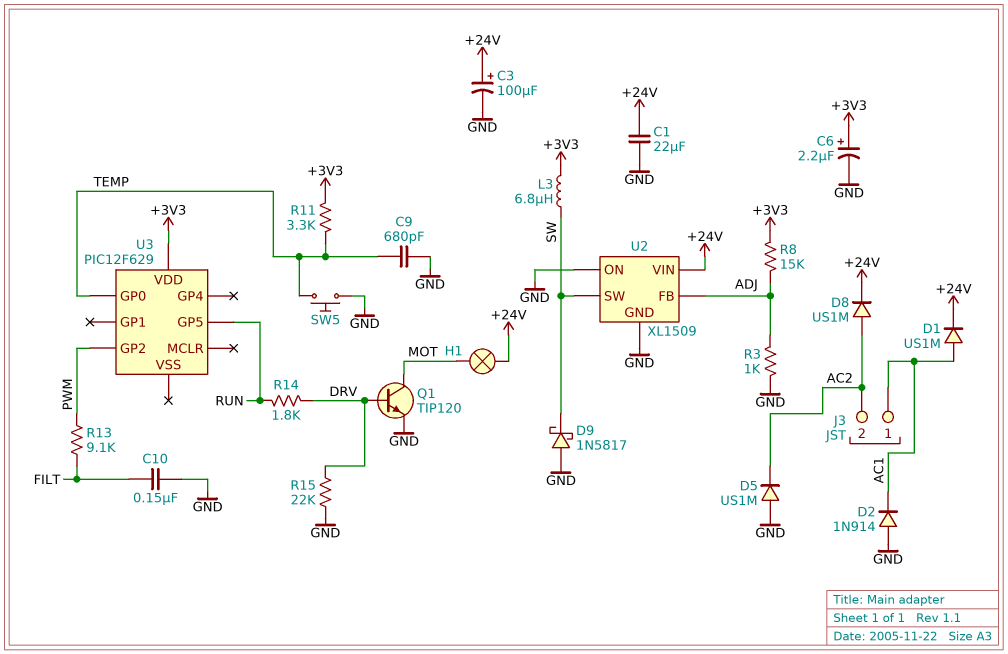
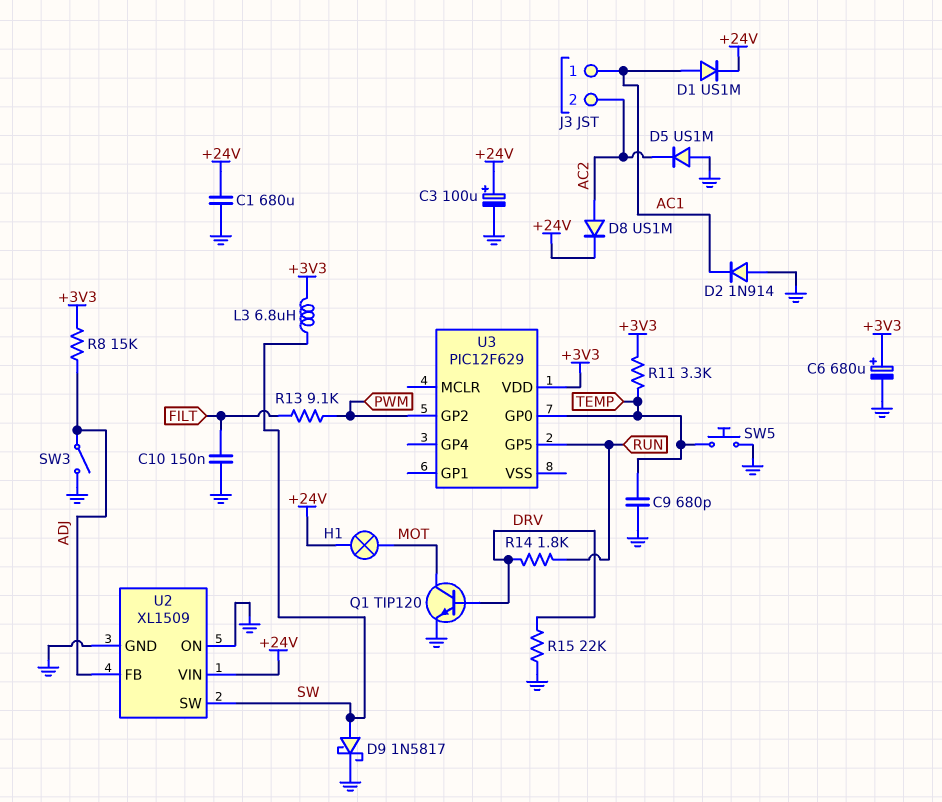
C1: 22uF (+24V, GND) -> 680uF (+24V, GND)
C6: 2.2uF (plus +3V3, minus GND) -> 680uF (plus +3V3, minus GND)
D9: schottky 1N5817 (A GND, K SW) -> schottky 1N5817 (A SW, K GND)
R3: 1k (ADJ, GND) -> none
SW3: none -> switch (ADJ, GND)

